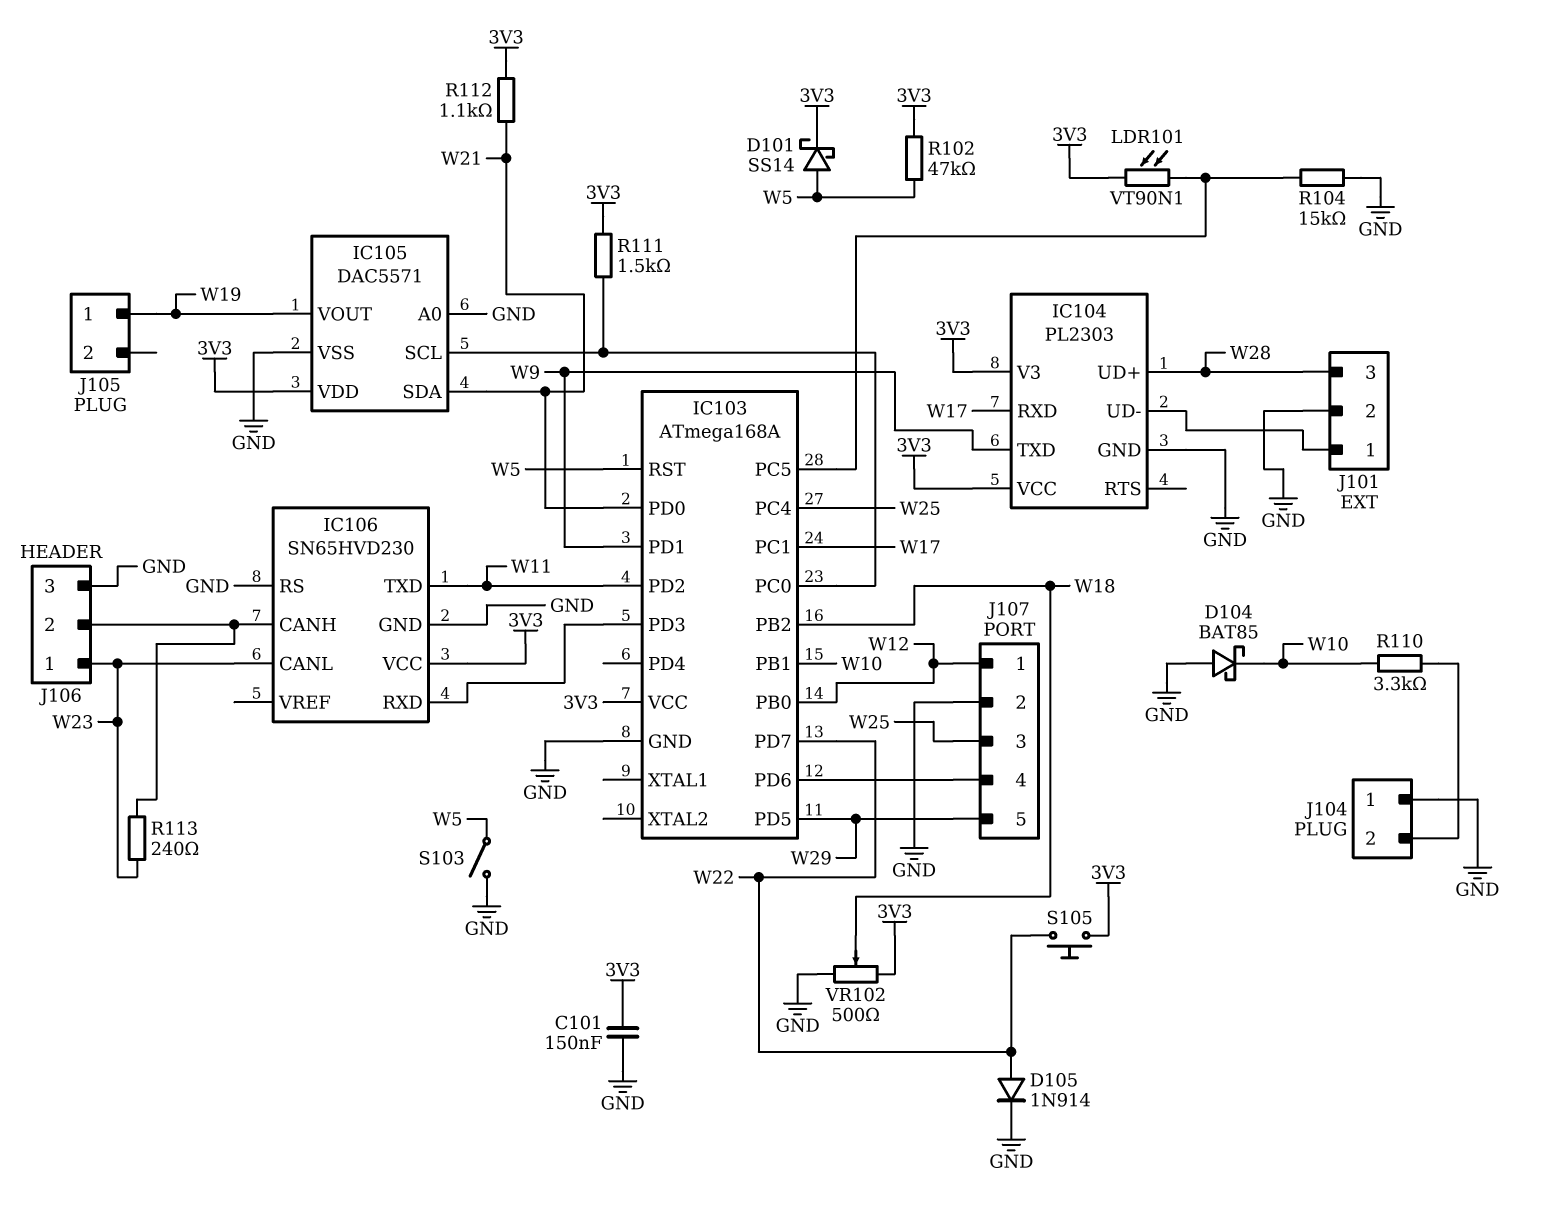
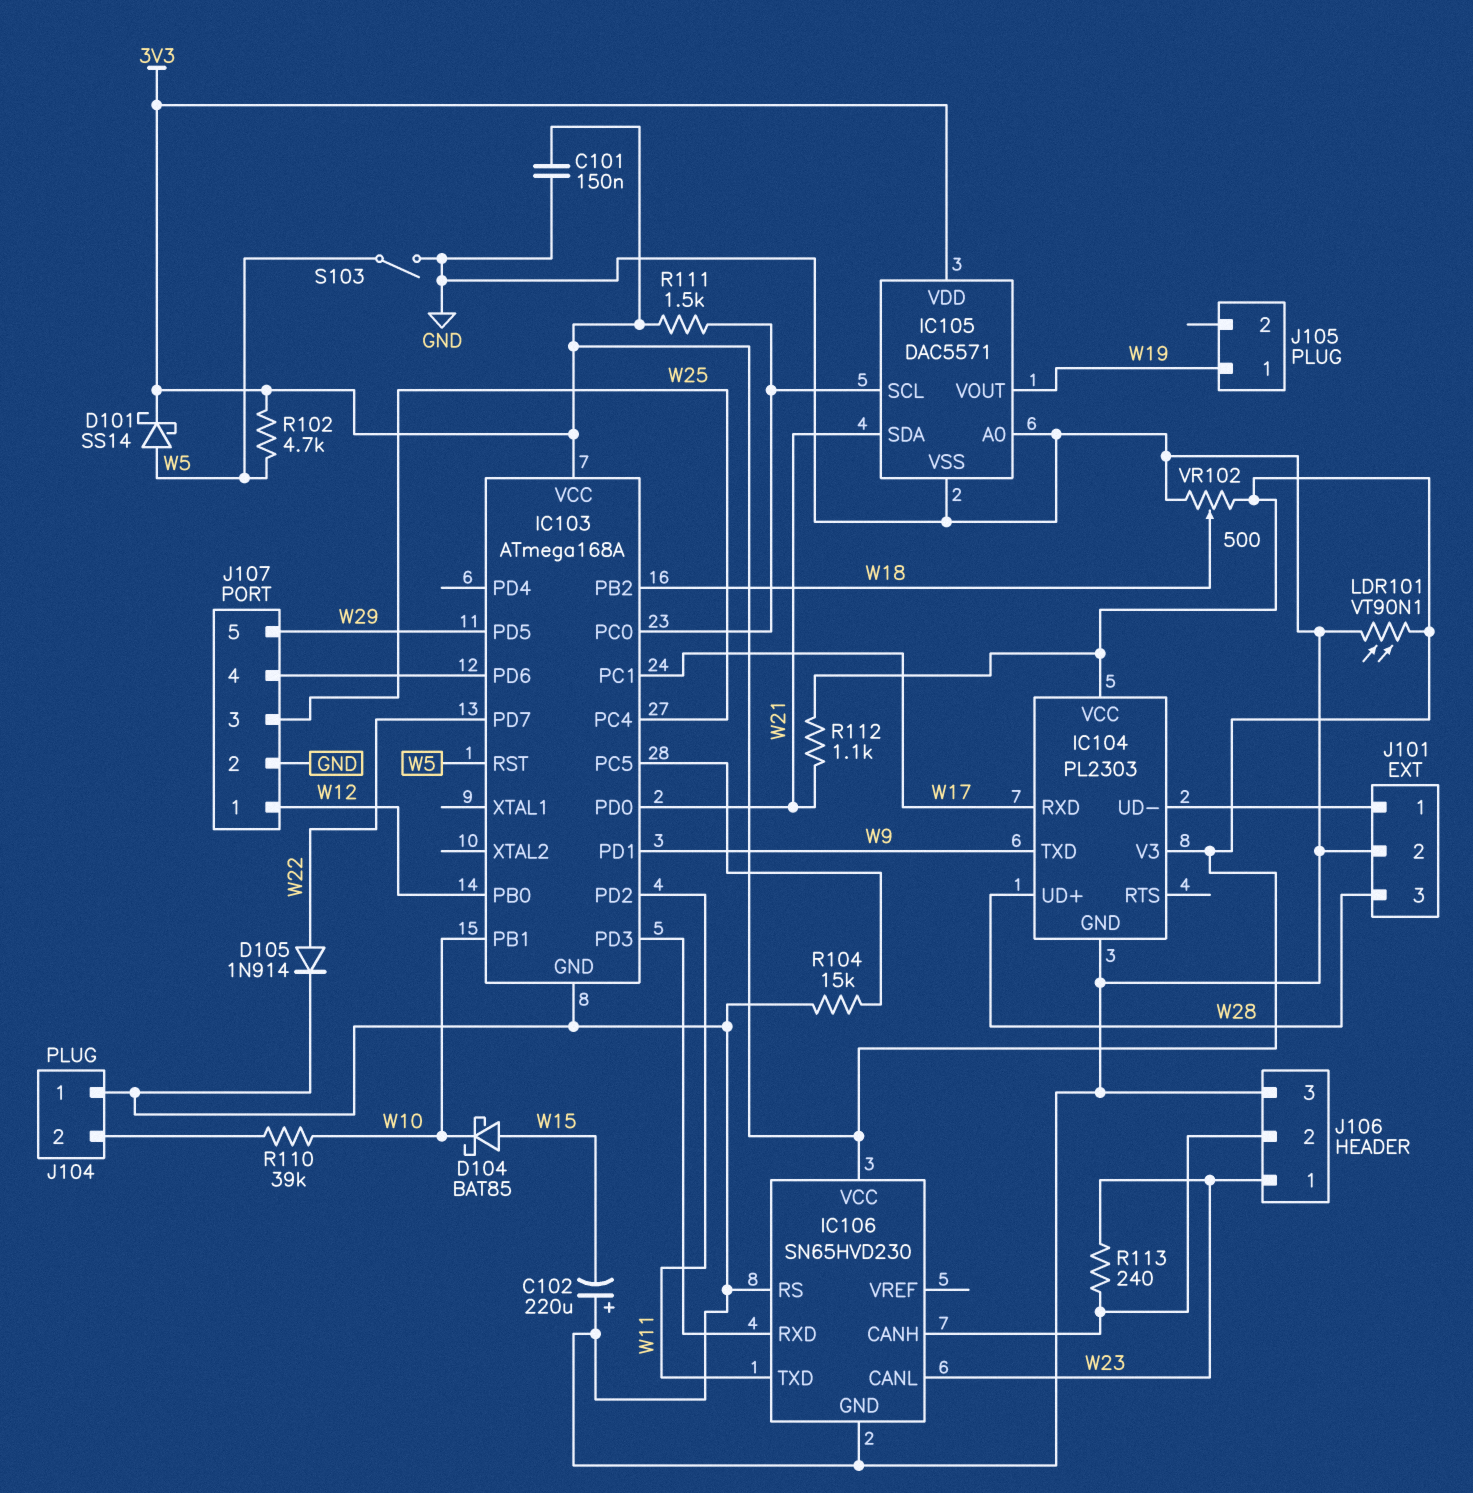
C102: none -> 220uF (plus GND, minus W15)
D104: schottky BAT85 (A GND, K W10) -> schottky BAT85 (A W15, K W10)
LDR101: VT90N1 (3V3, IC103/PC5) -> VT90N1 (3V3, GND)
R102: 47k (3V3, W5) -> 4.7k (3V3, W5)
R110: 3.3k (J104/2, W10) -> 39k (J104/2, W10)
S105: button (3V3, W22) -> none

